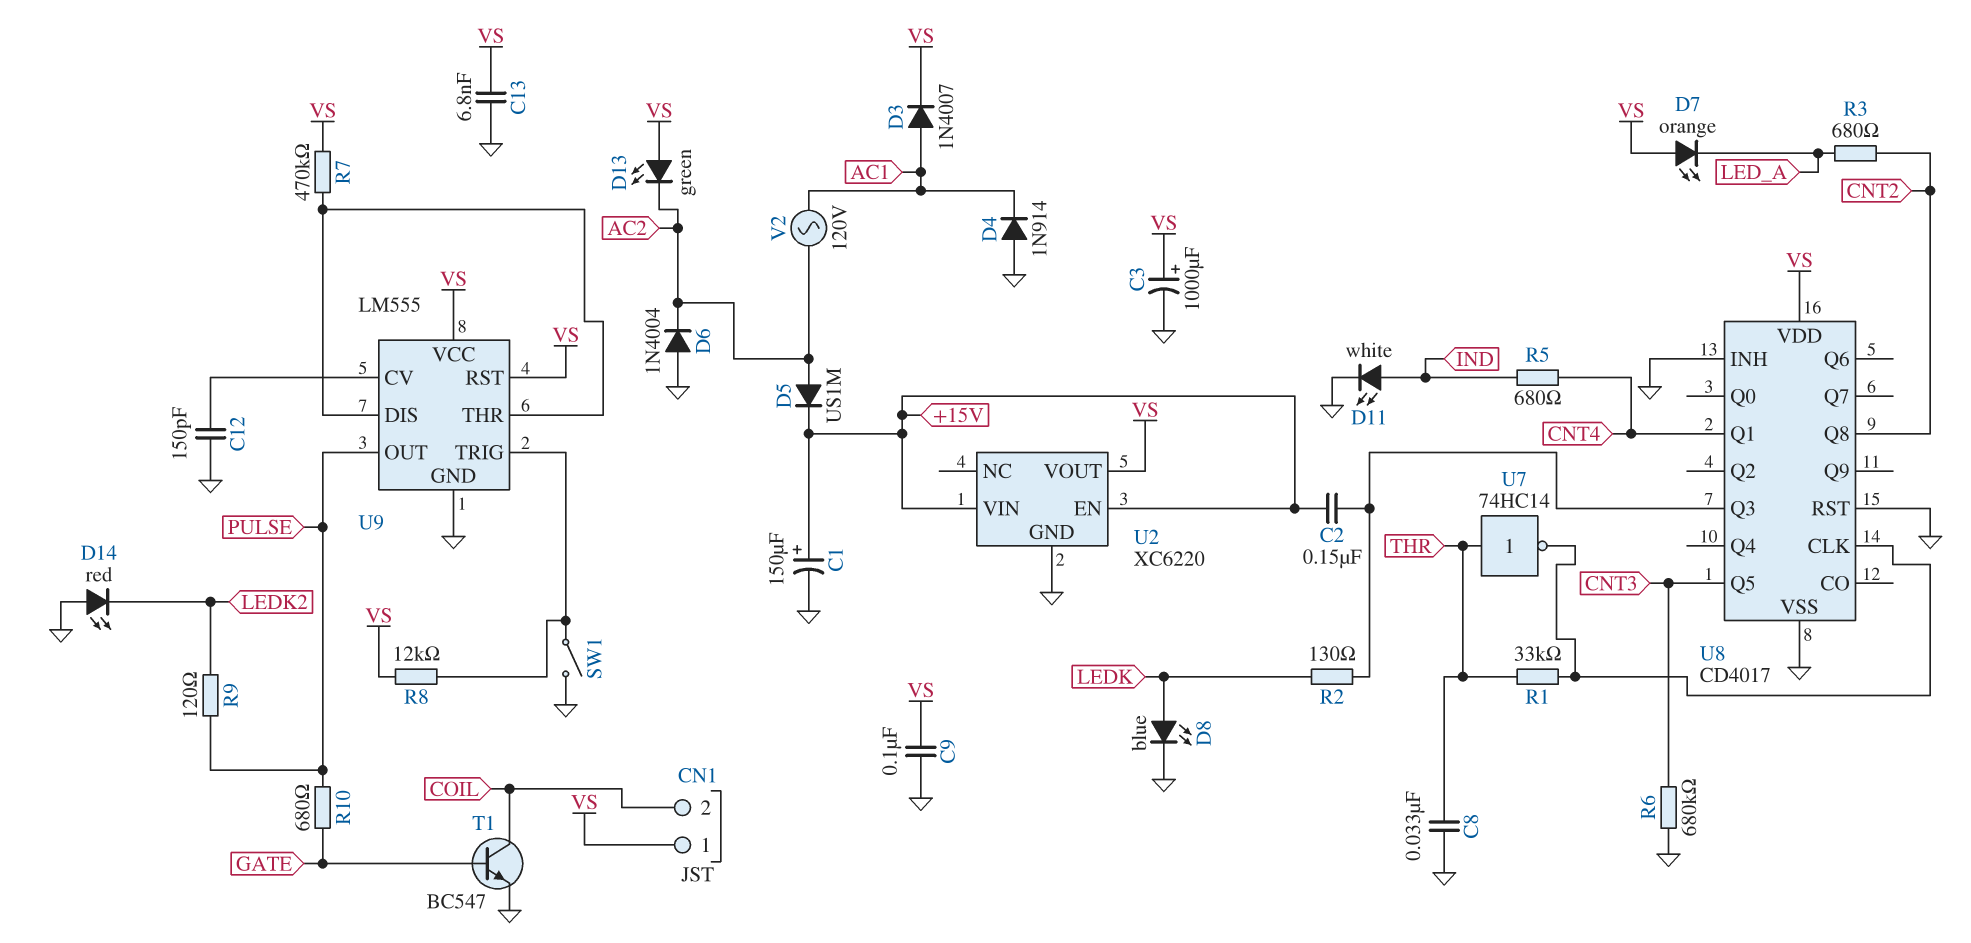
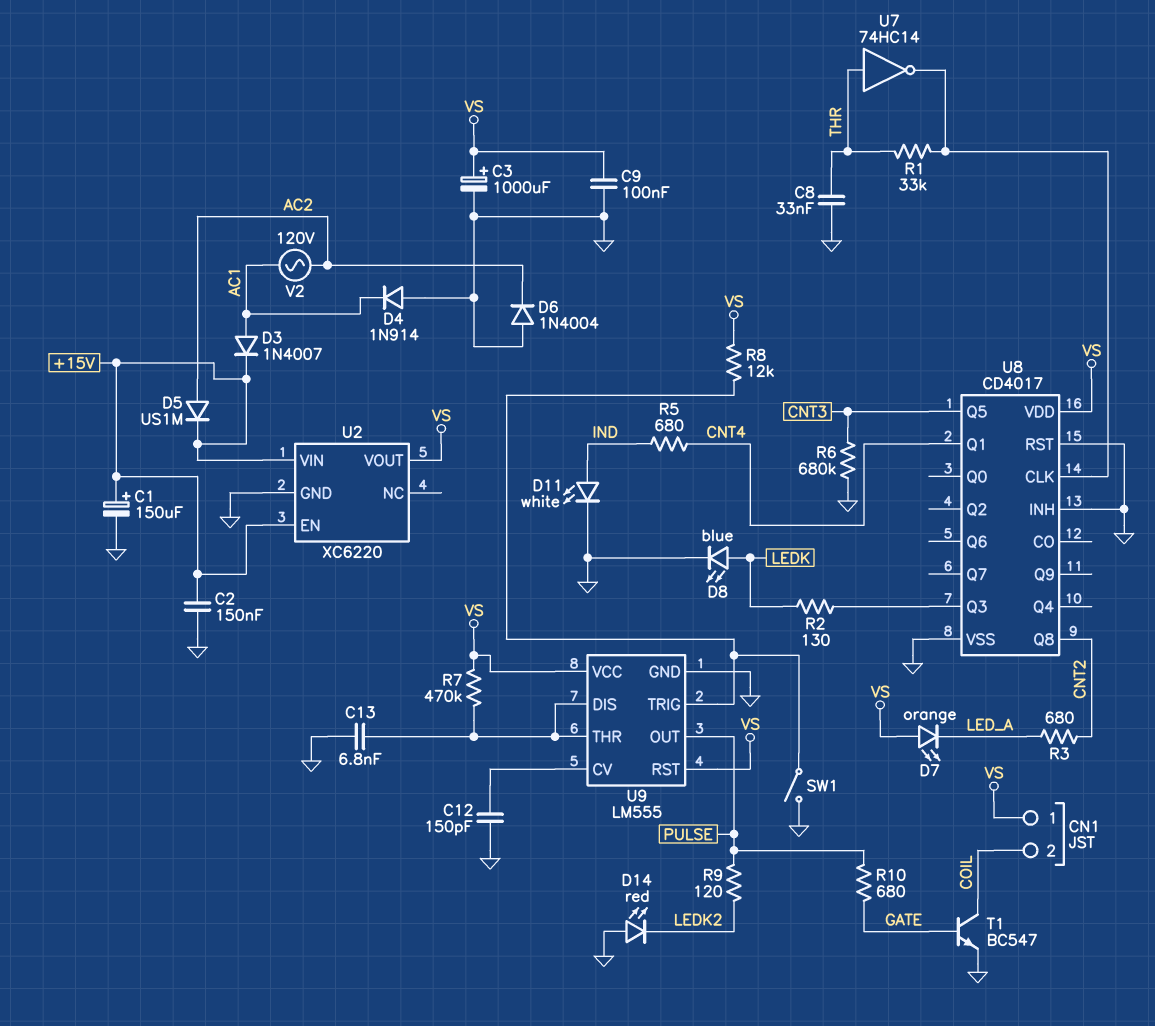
C2: 150nF (+15V, U8/Q3) -> 150nF (+15V, GND)
C13: 6.8nF (GND, VS) -> 6.8nF (GND, U9/DIS)
D3: diode 1N4007 (A AC1, K VS) -> diode 1N4007 (A AC1, K +15V)
D13: LED green (A VS, K AC2) -> none

